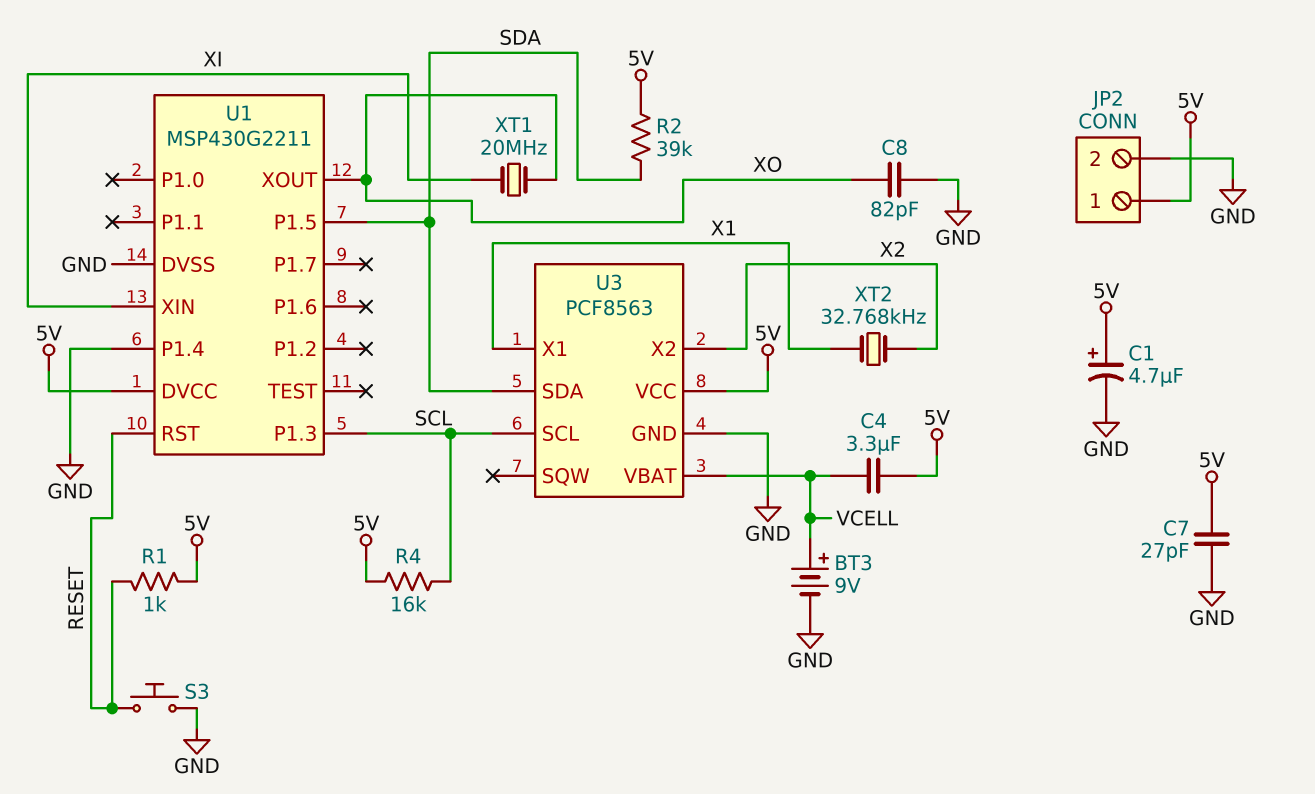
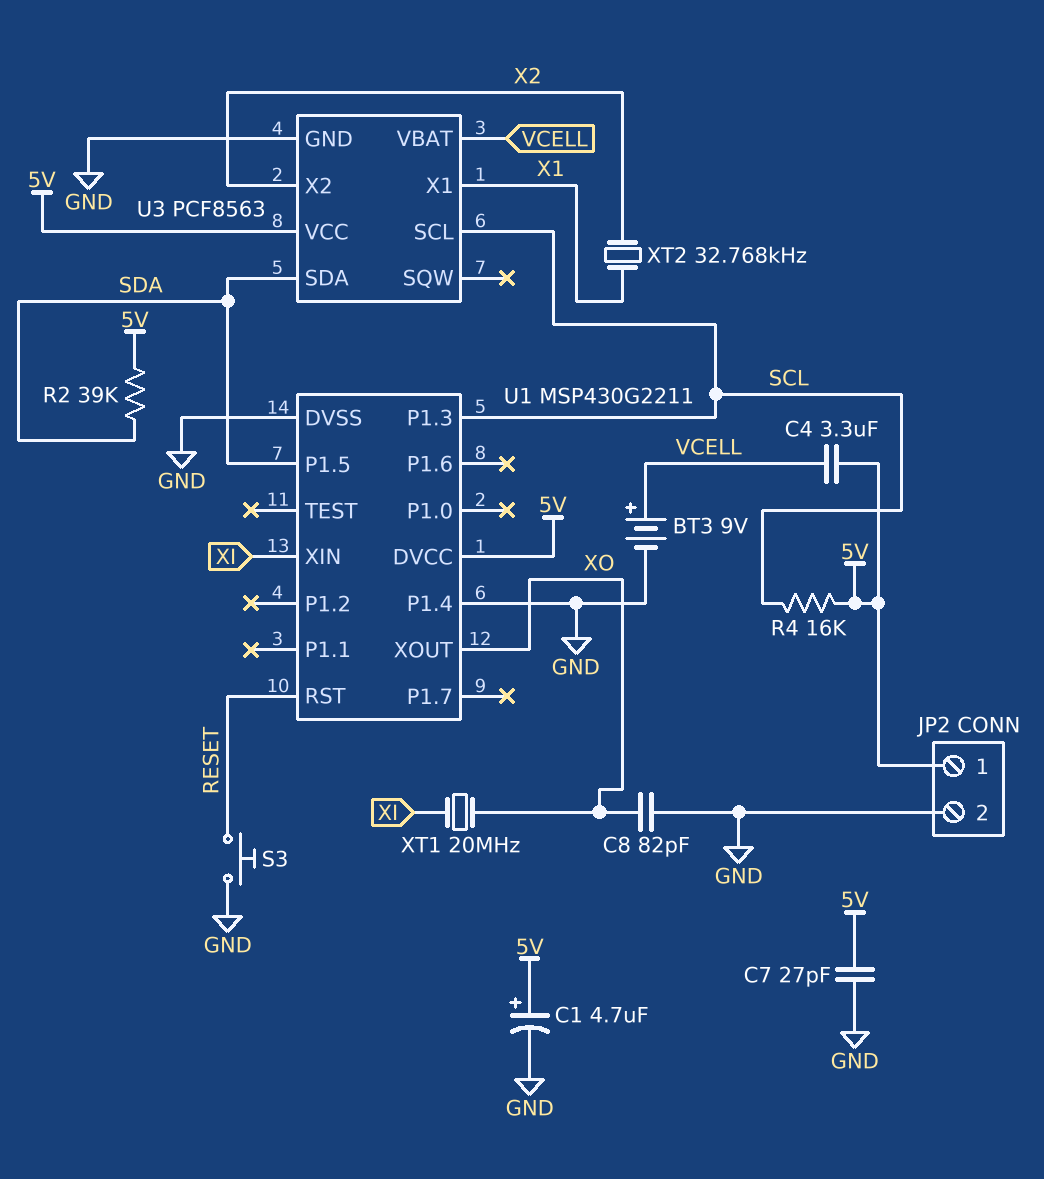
R1: 1k (5V, RESET) -> none

